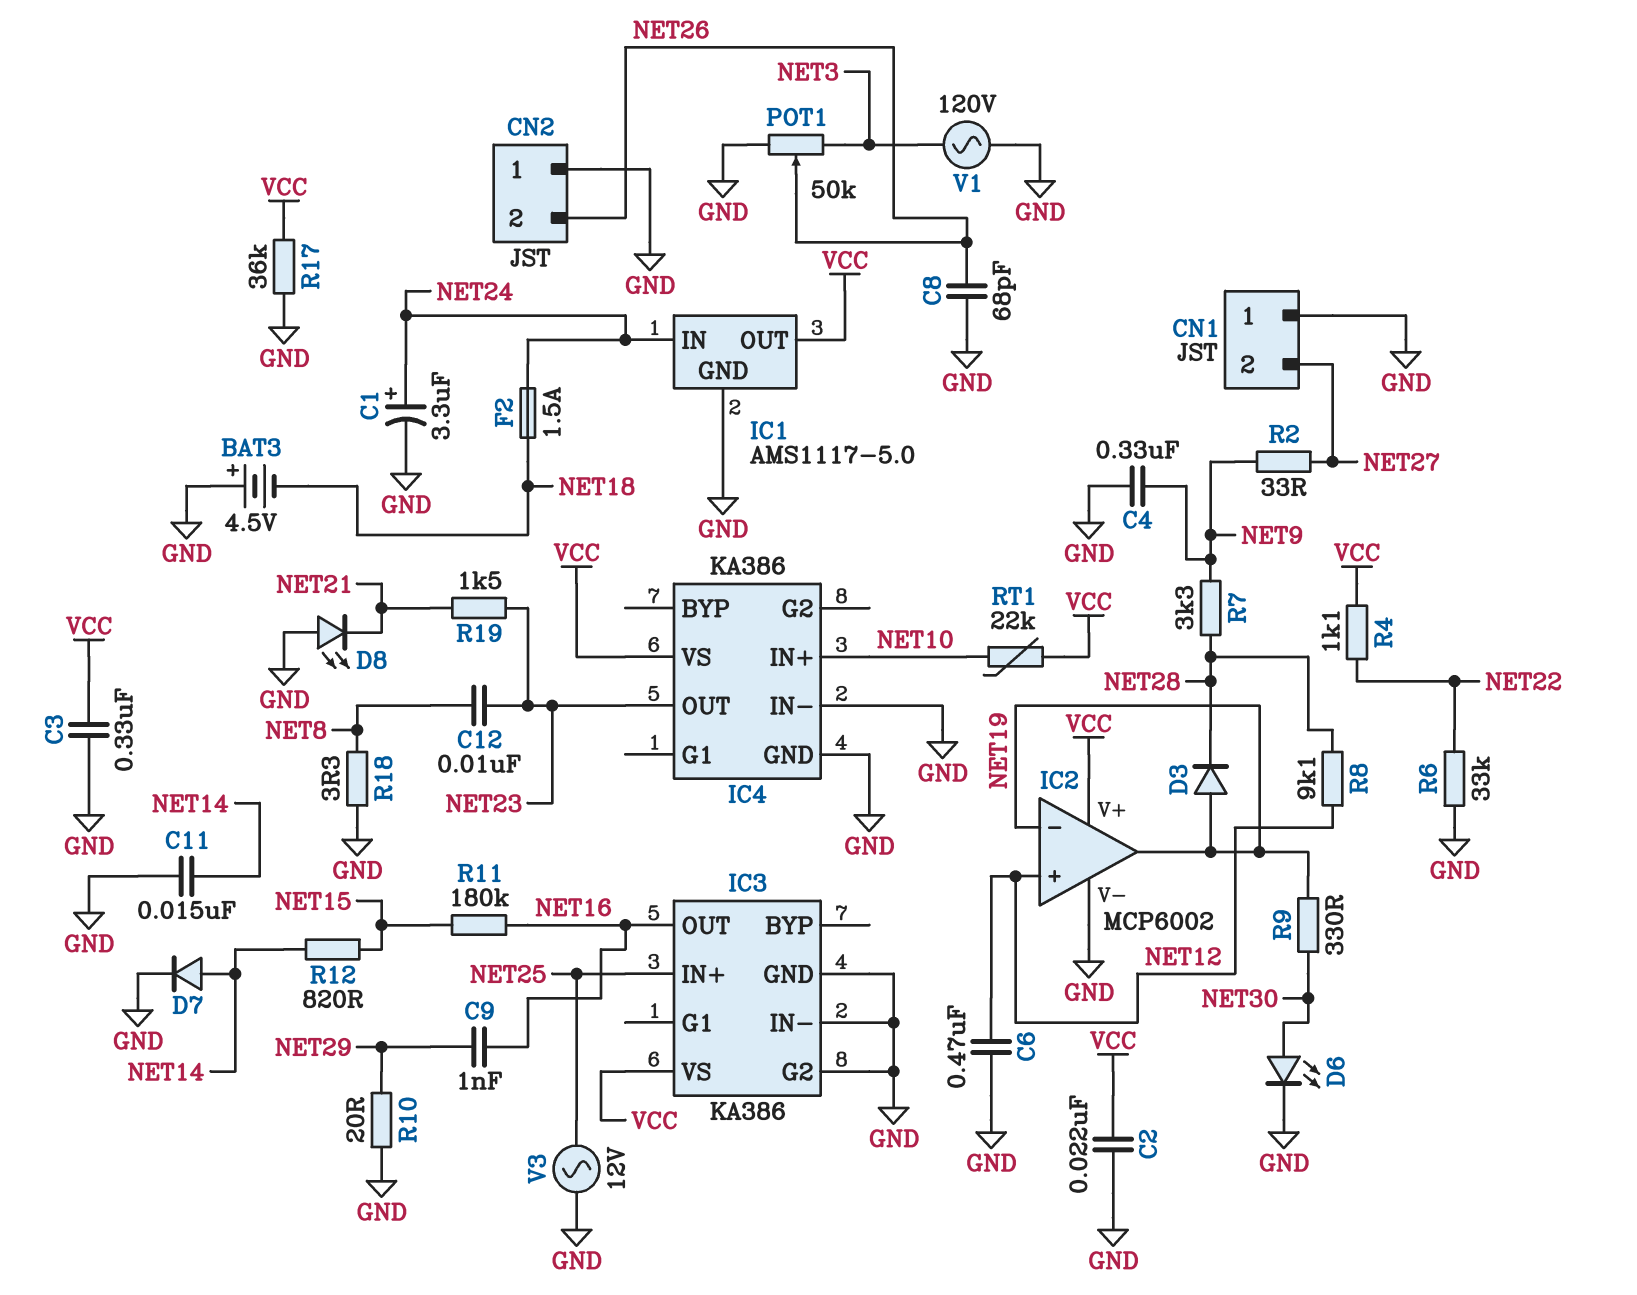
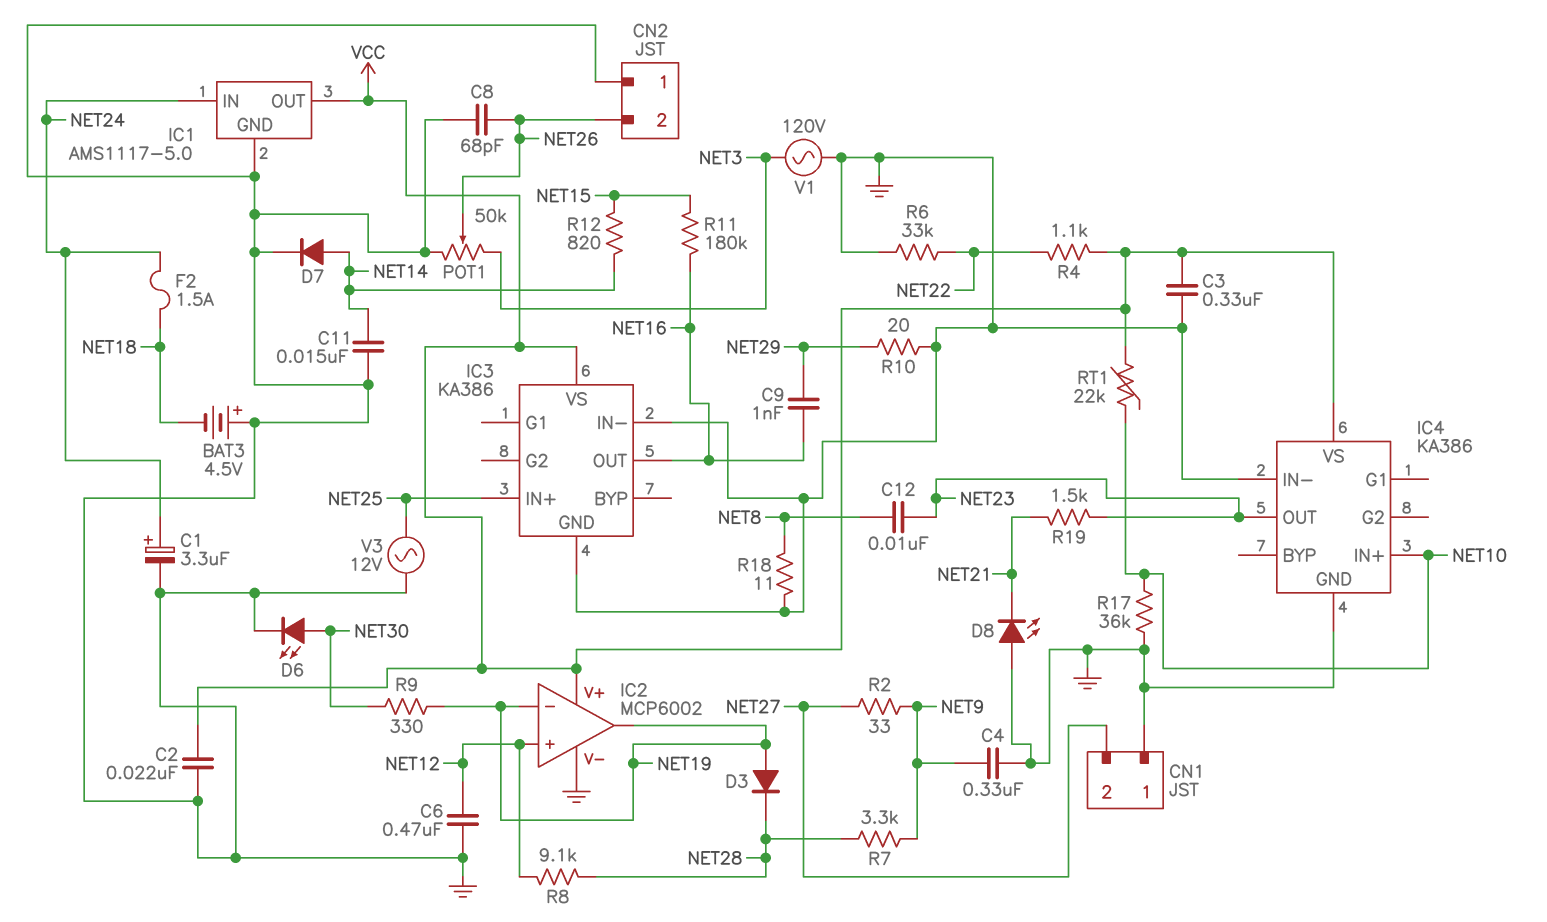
IC3 pin G2: GND -> none
R17: 36k (GND, VCC) -> 36k (GND, NET10)
R18: 3.3 (GND, NET8) -> 11 (GND, NET8)

